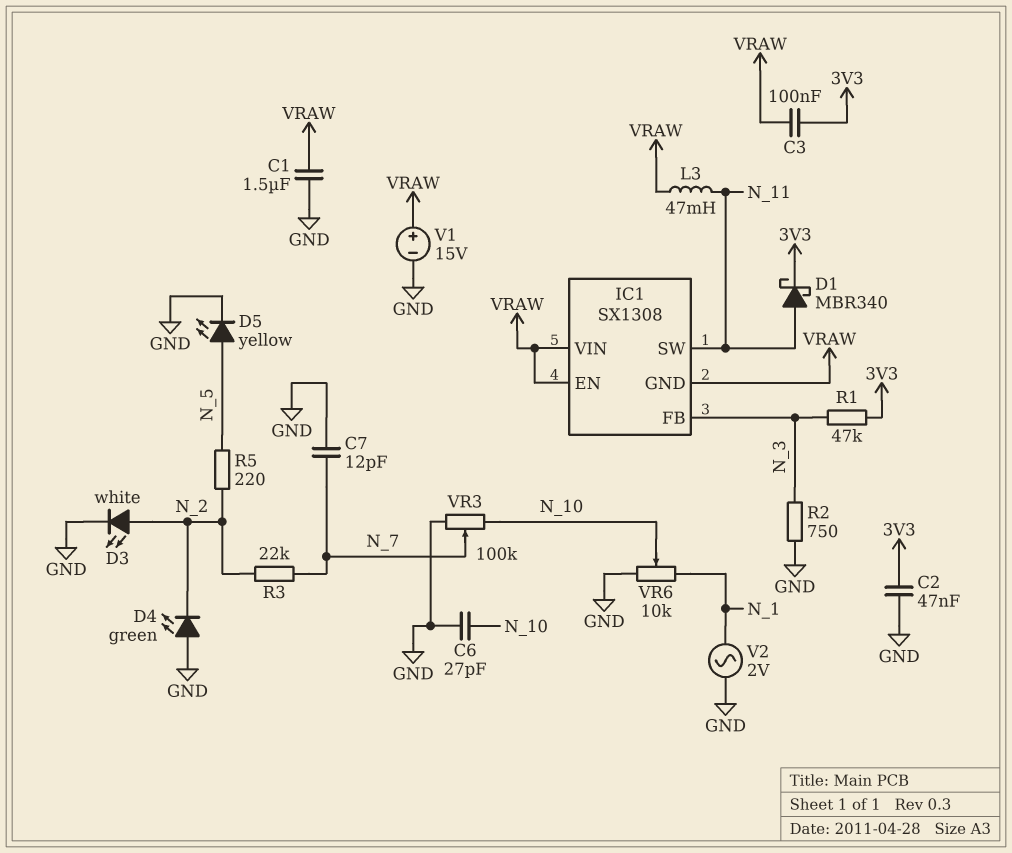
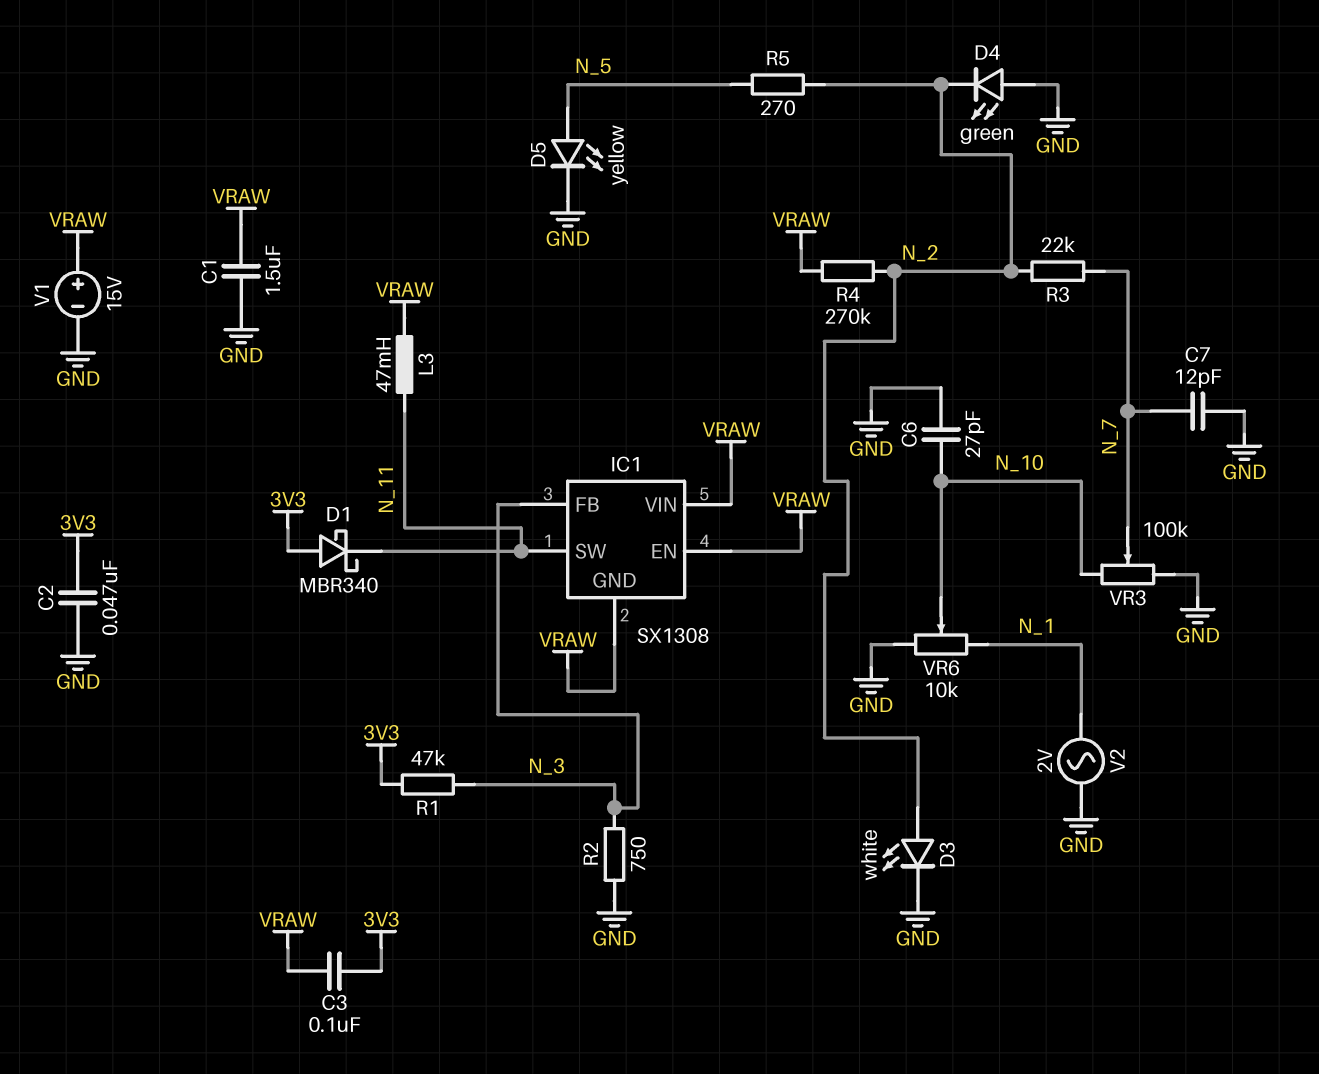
D1: schottky MBR340 (A N_11, K 3V3) -> schottky MBR340 (A 3V3, K N_11)
R4: none -> 270k (N_2, VRAW)
R5: 220 (N_2, N_5) -> 270 (N_2, N_5)

